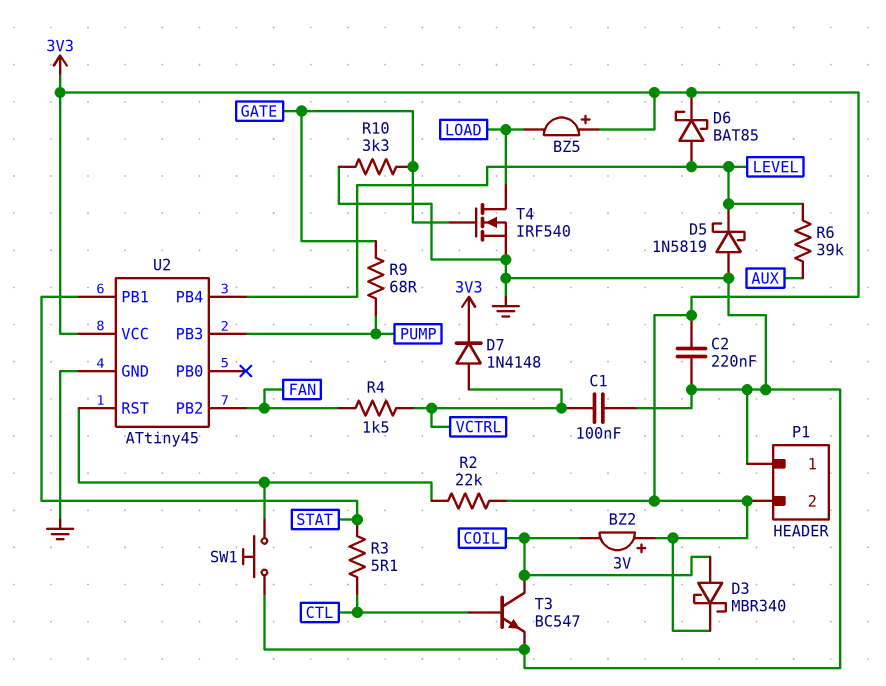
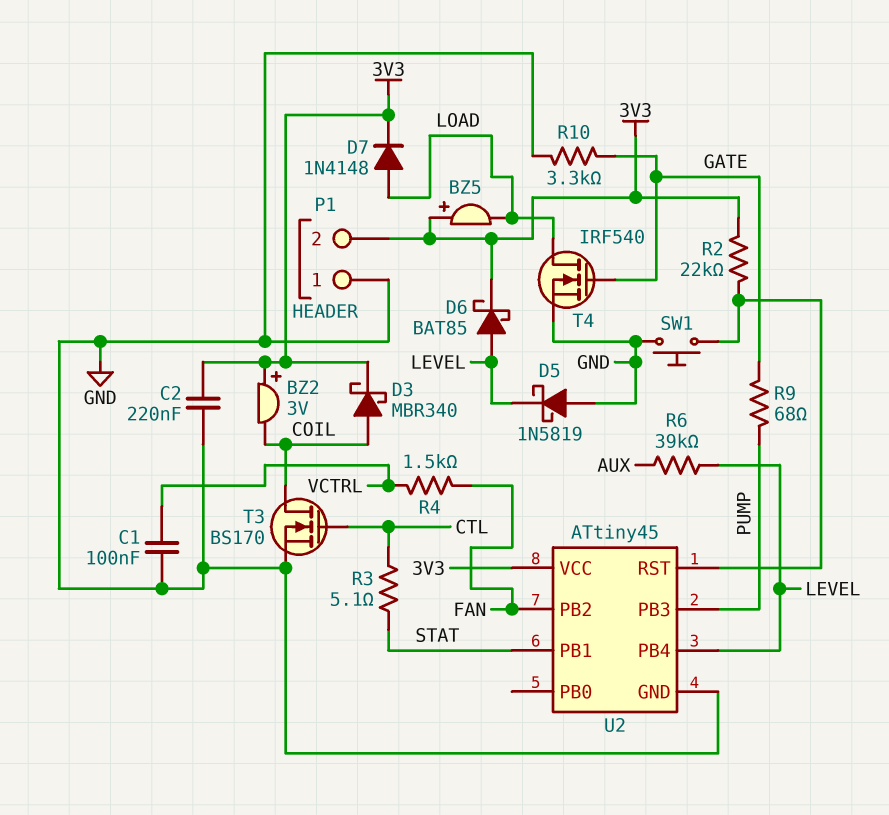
D7: diode 1N4148 (A VCTRL, K 3V3) -> diode 1N4148 (A LOAD, K 3V3)
T3: NPN BC547 (B CTL, C COIL, E GND) -> NMOS BS170 (G CTL, D COIL, S GND)

